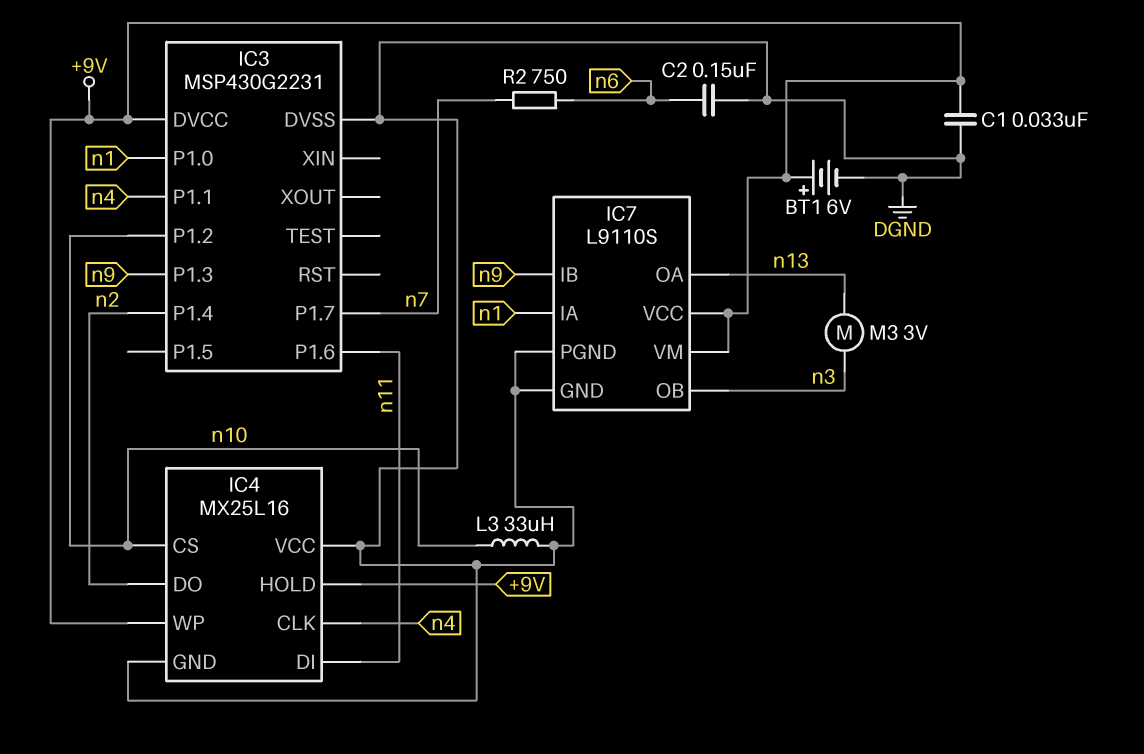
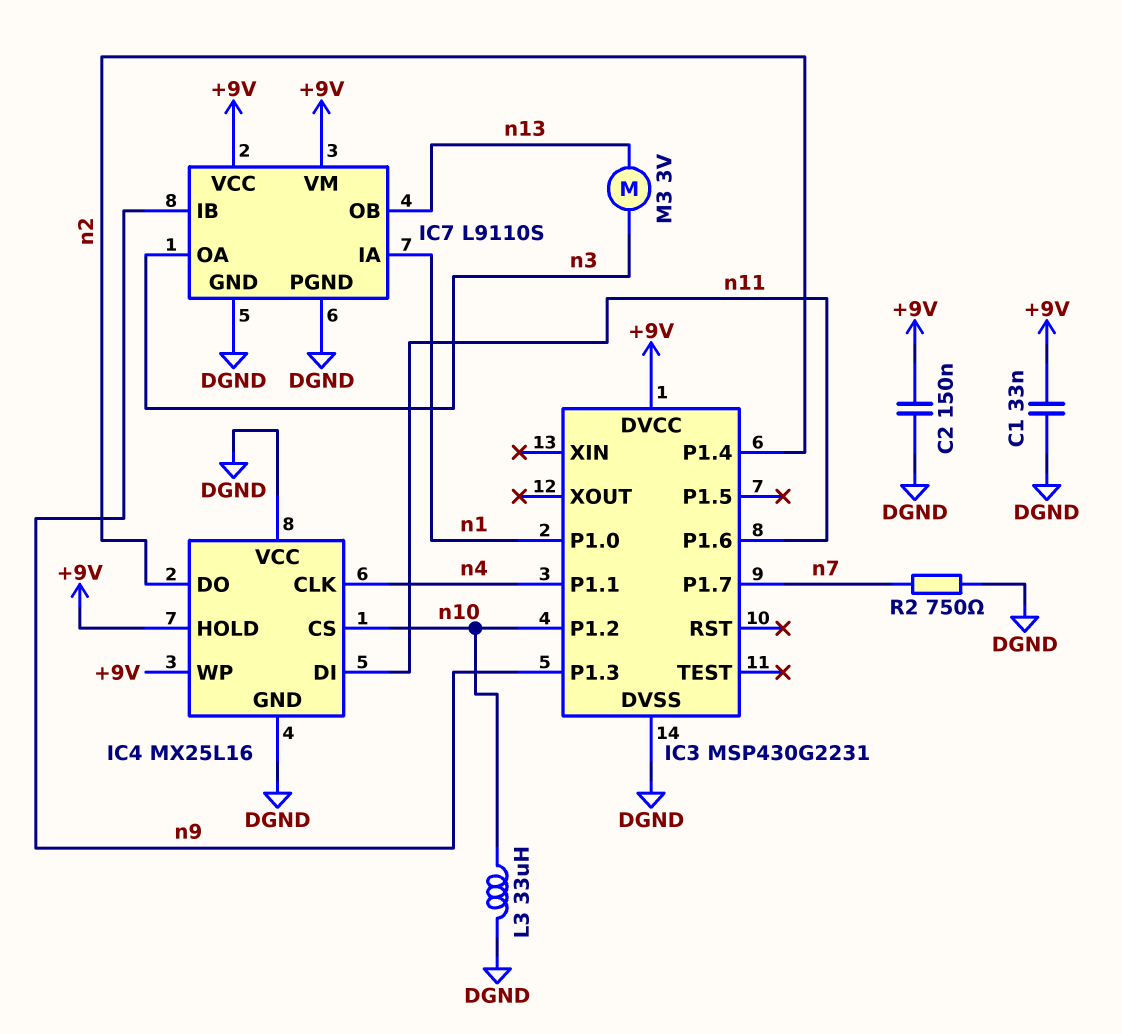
BT1: 6V (plus +9V, minus DGND) -> none
C2: 150nF (DGND, n6) -> 150nF (+9V, DGND)
IC7 pin OA: n13 -> n3
IC7 pin OB: n3 -> n13
R2: 750 (n6, n7) -> 750 (DGND, n7)

